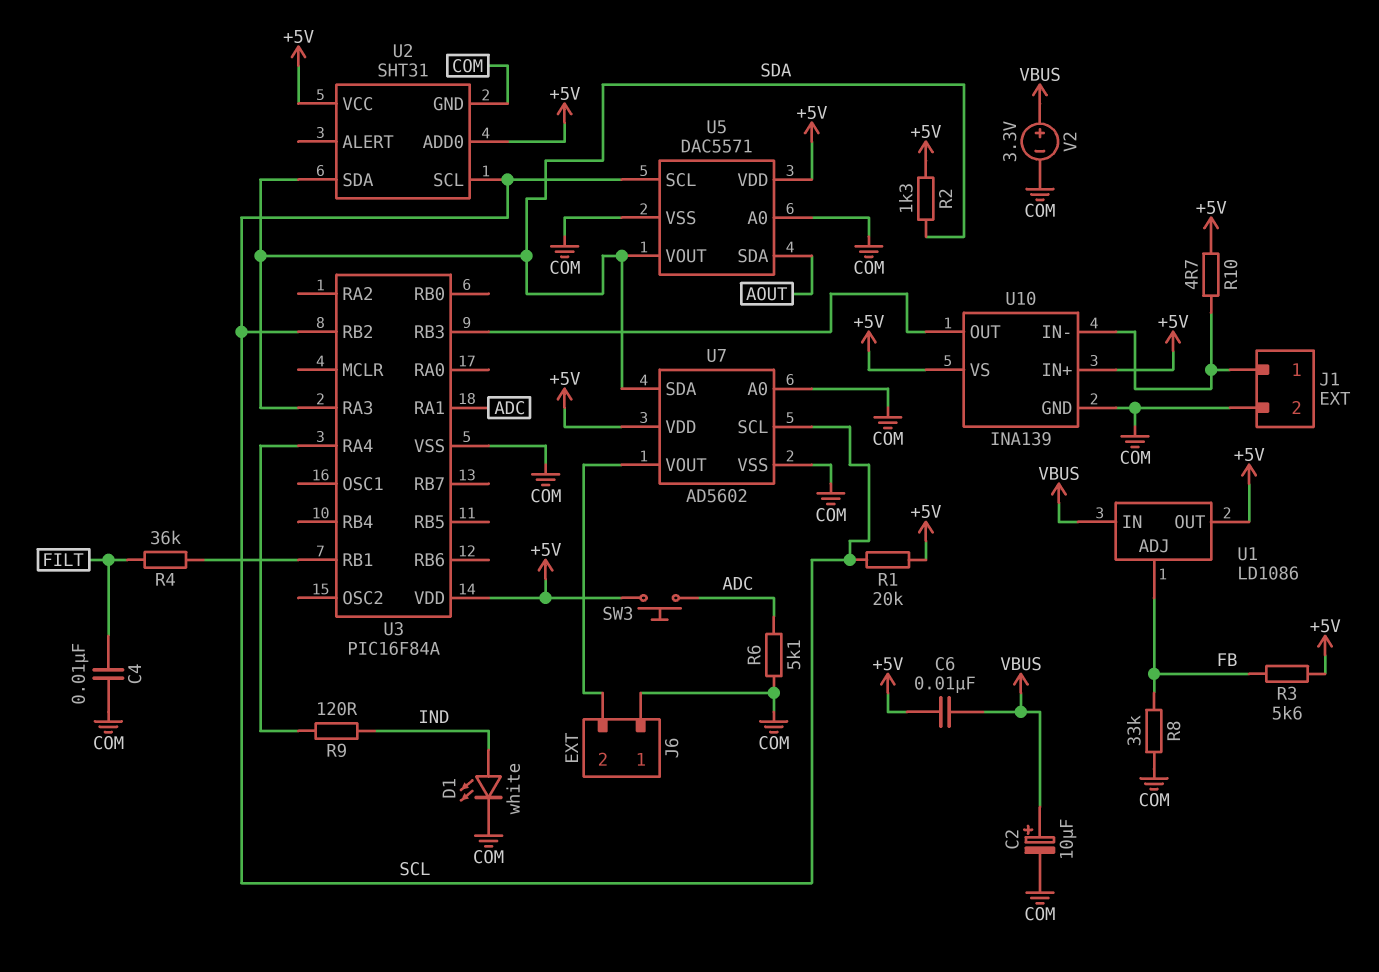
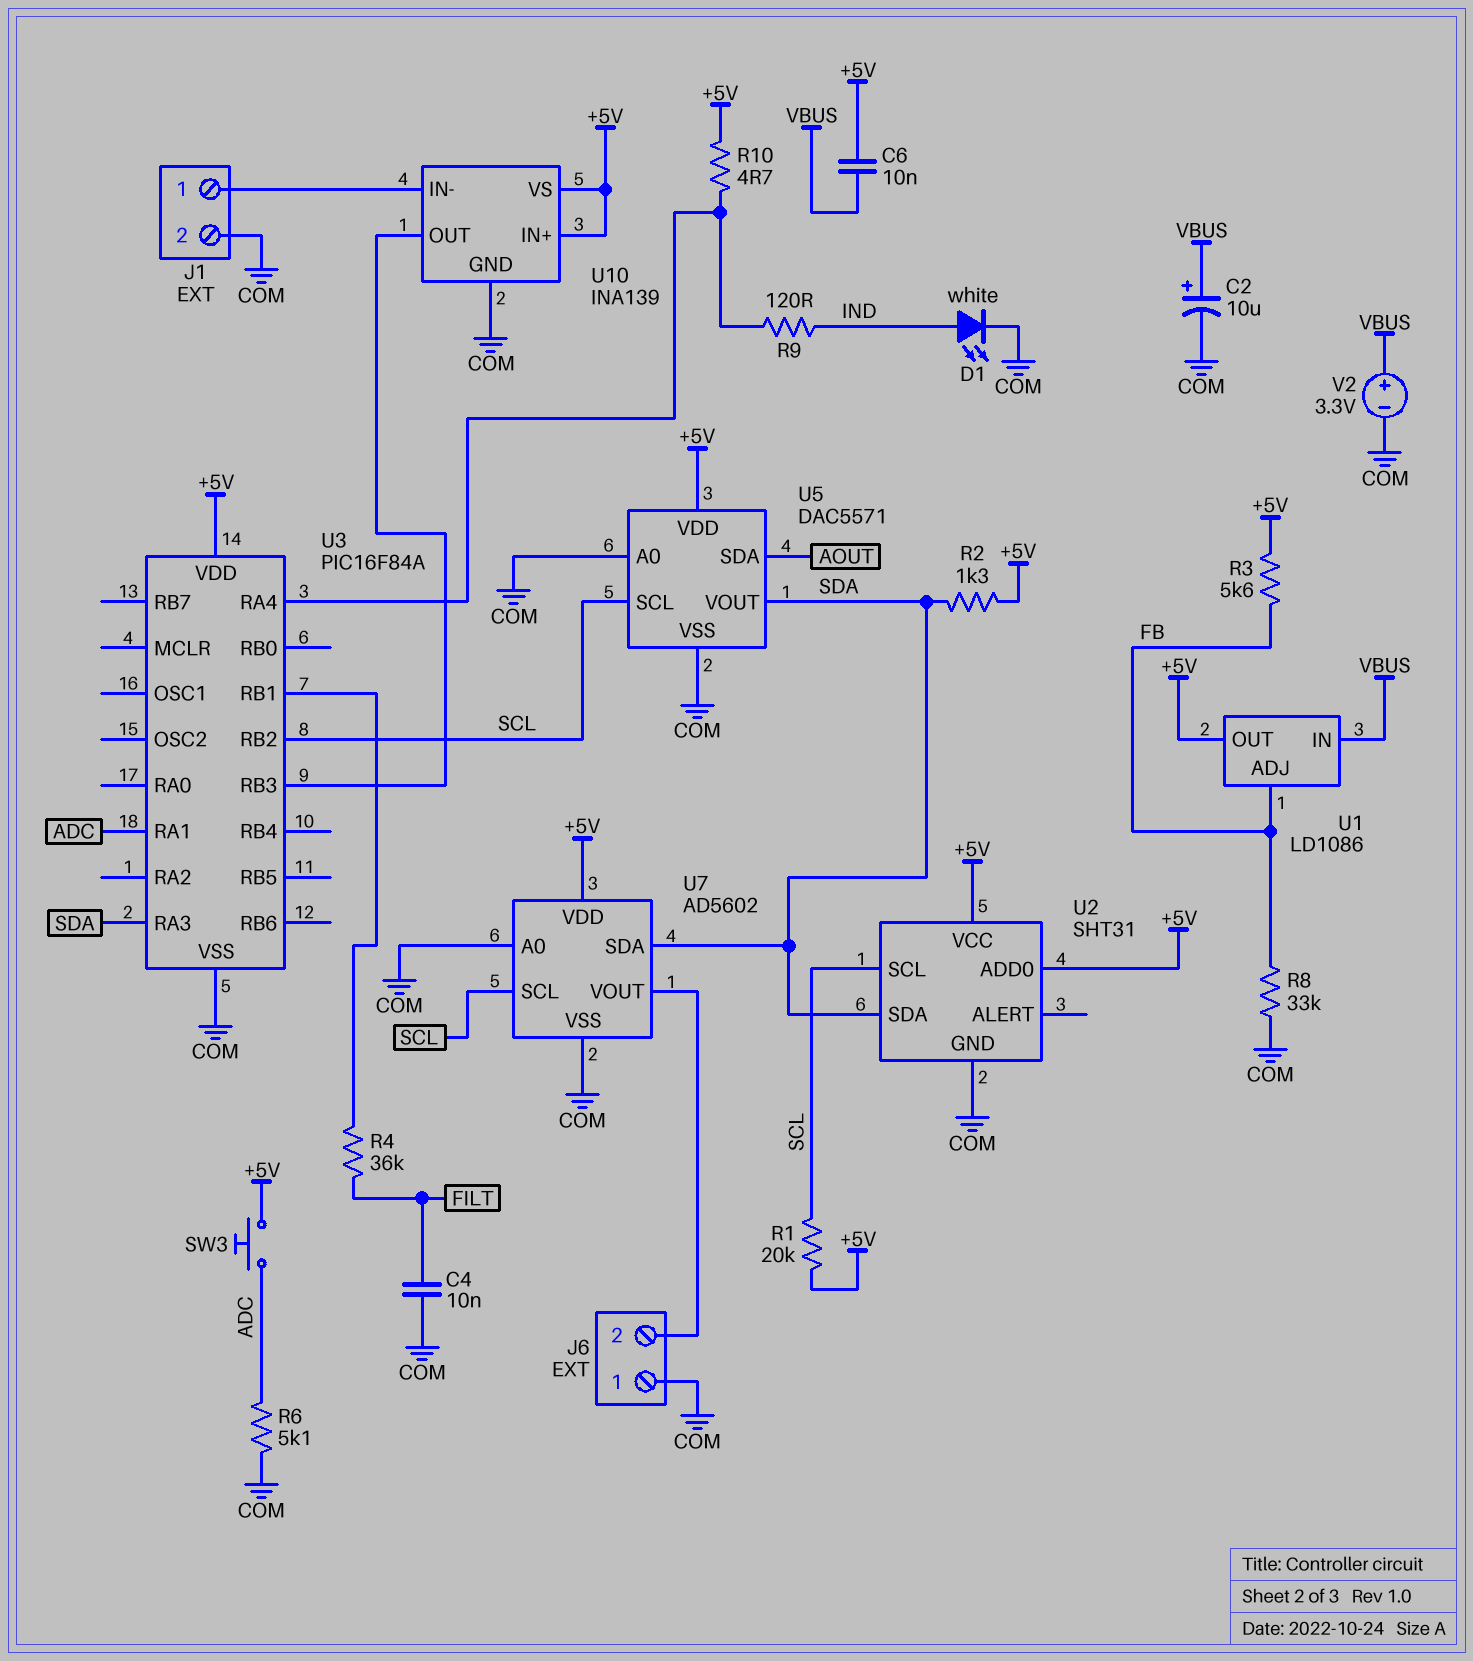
R10: 4.7 (+5V, J1/1) -> 4.7 (+5V, U3/RA4)

